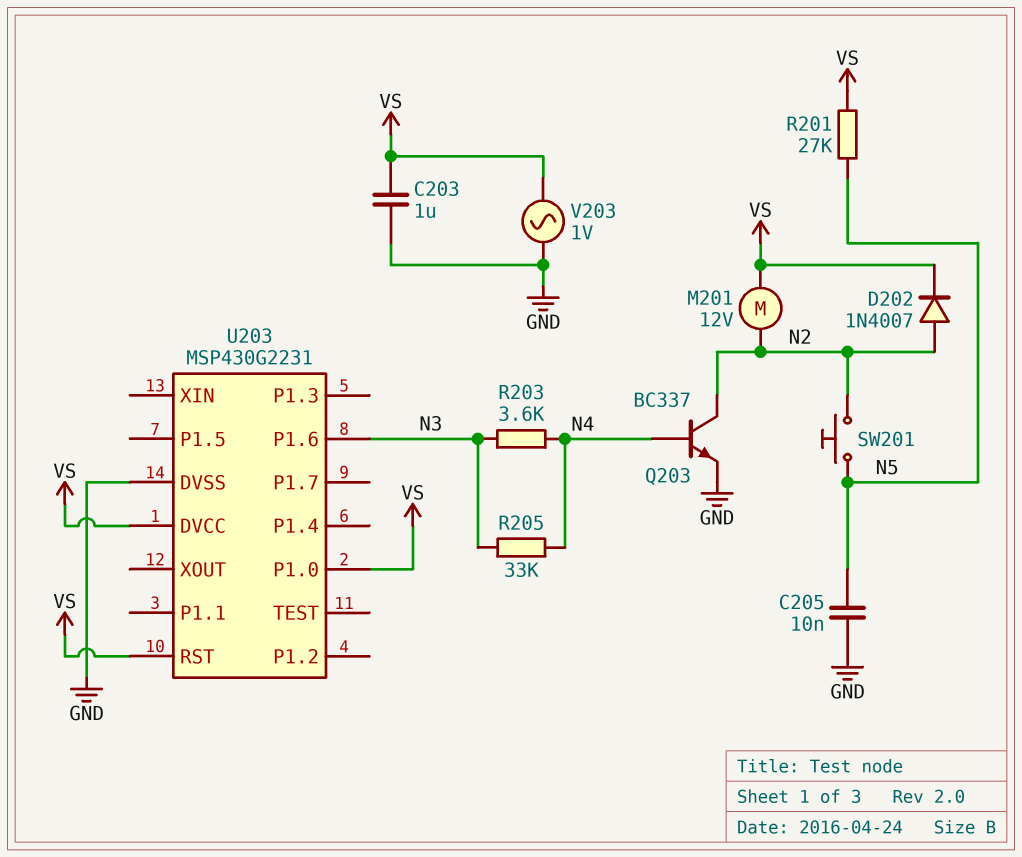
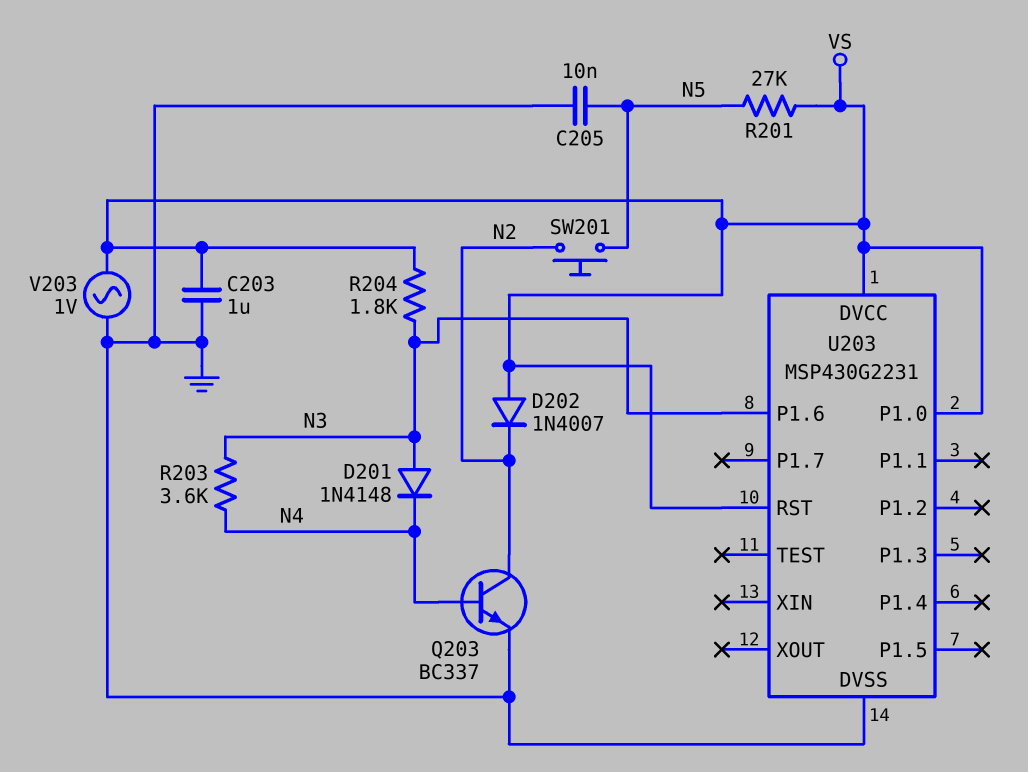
D201: none -> diode 1N4148 (A N3, K N4)
D202: diode 1N4007 (A N2, K VS) -> diode 1N4007 (A VS, K N2)
M201: motor 12V (N2, VS) -> none
R204: none -> 1.8k (N3, VS)
R205: 33k (N3, N4) -> none

